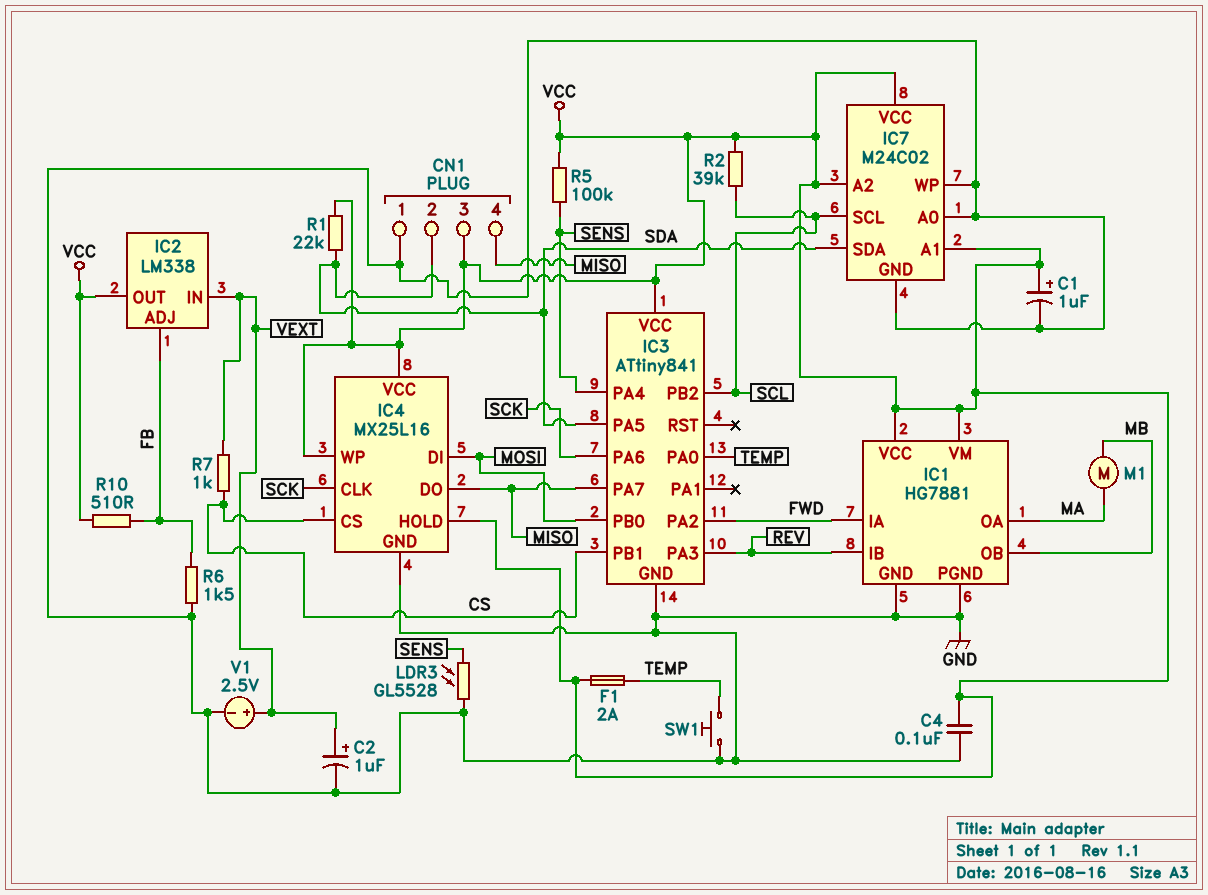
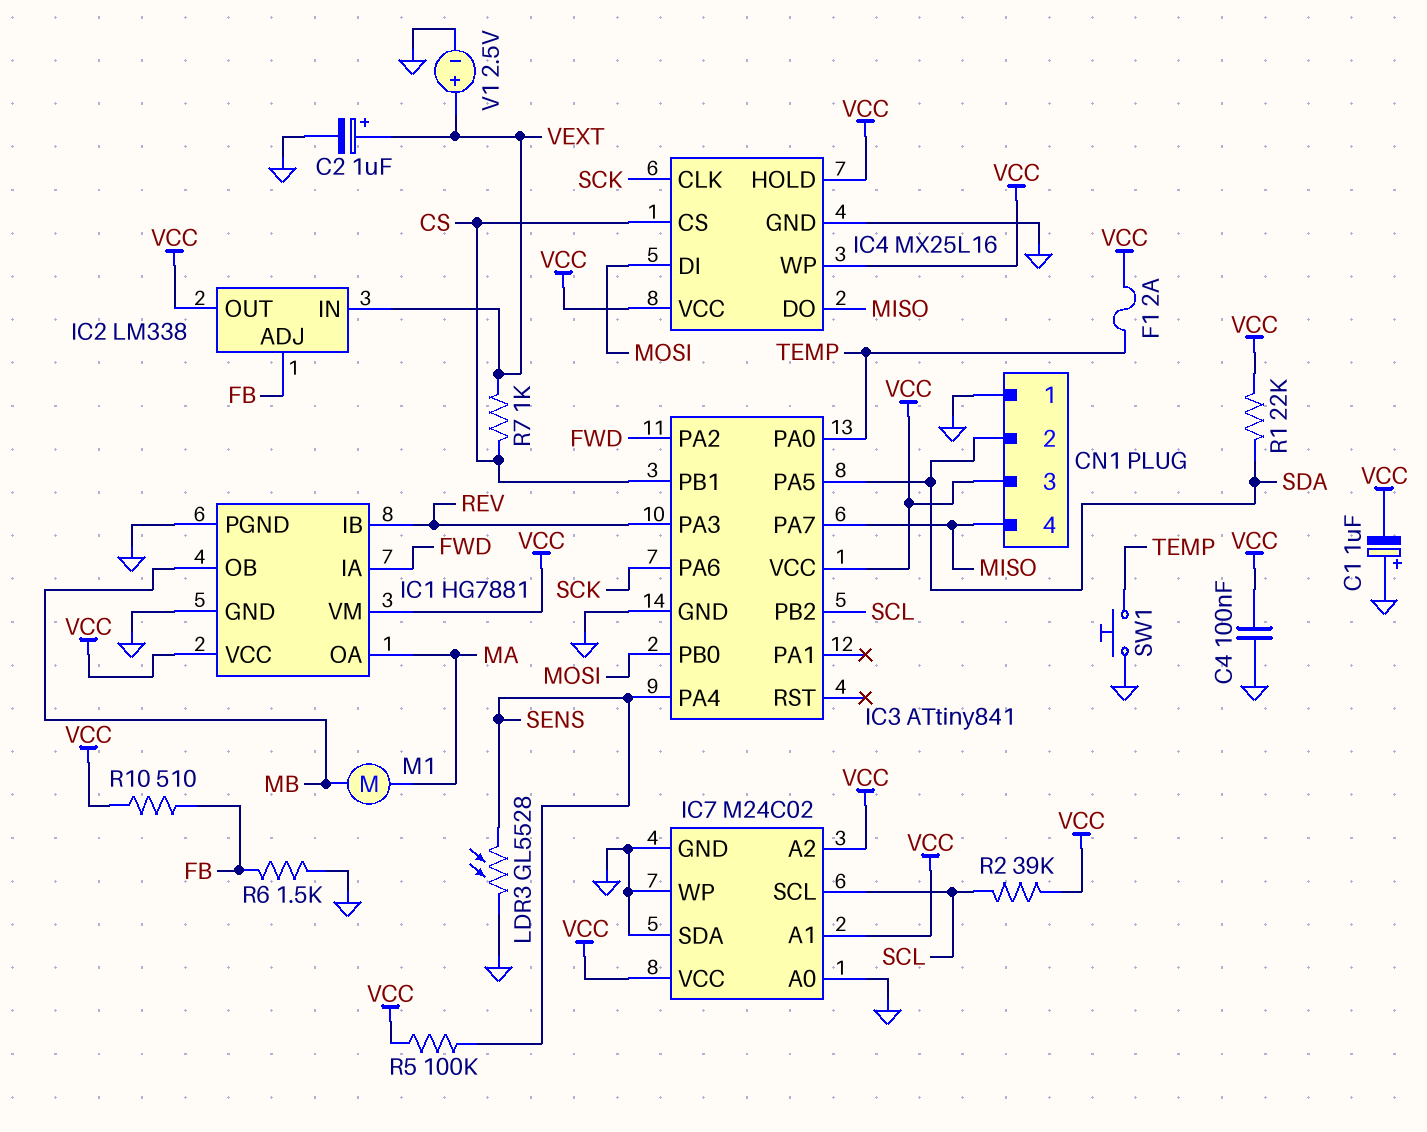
C1: 1uF (plus VCC, minus GND) -> 1uF (plus GND, minus VCC)
IC7 pin SDA: SDA -> GND

